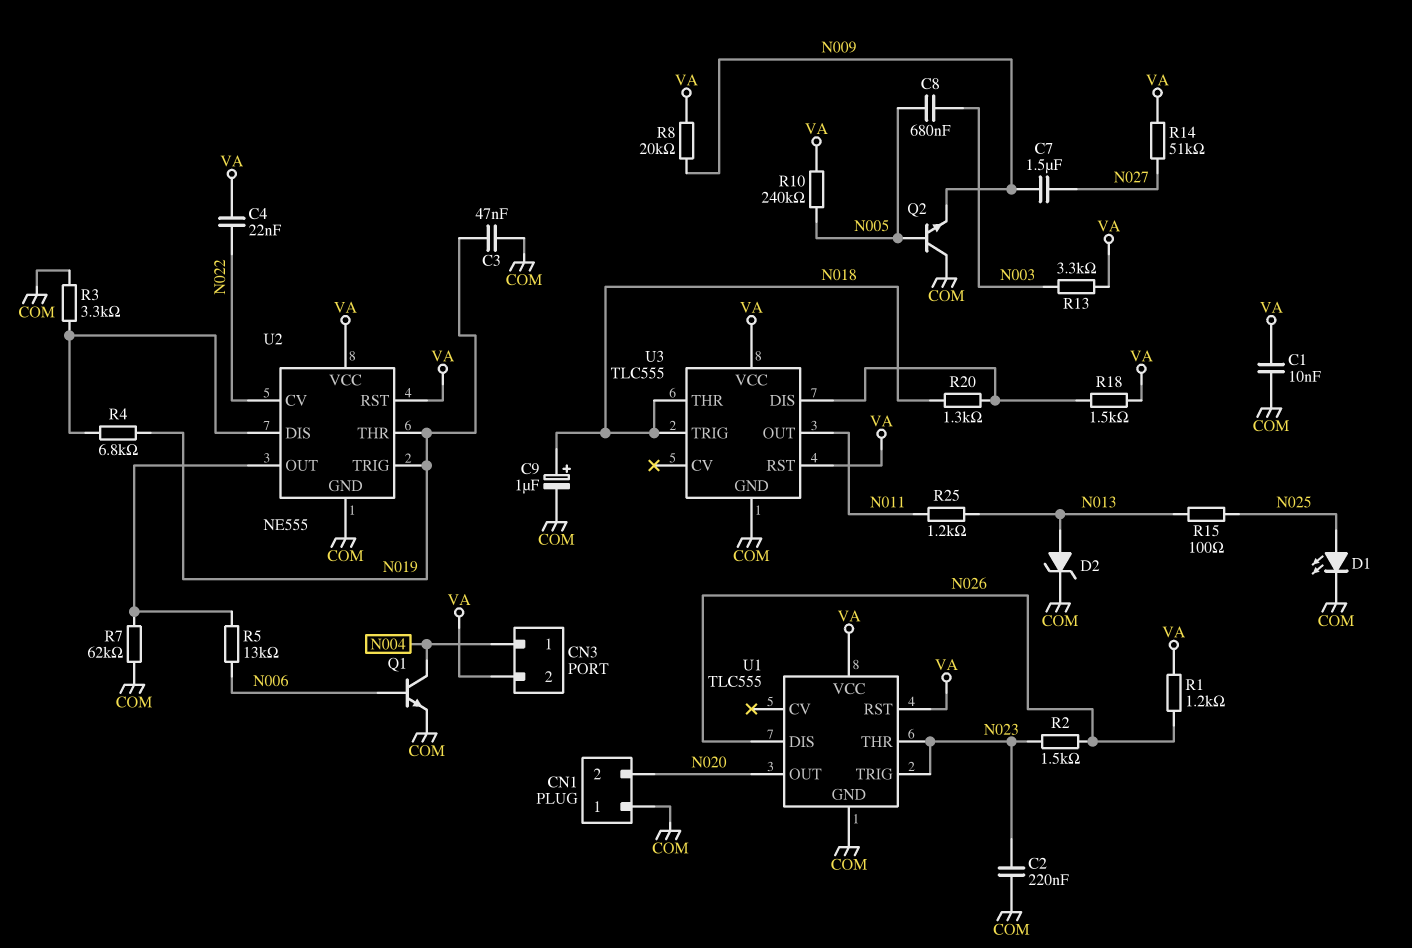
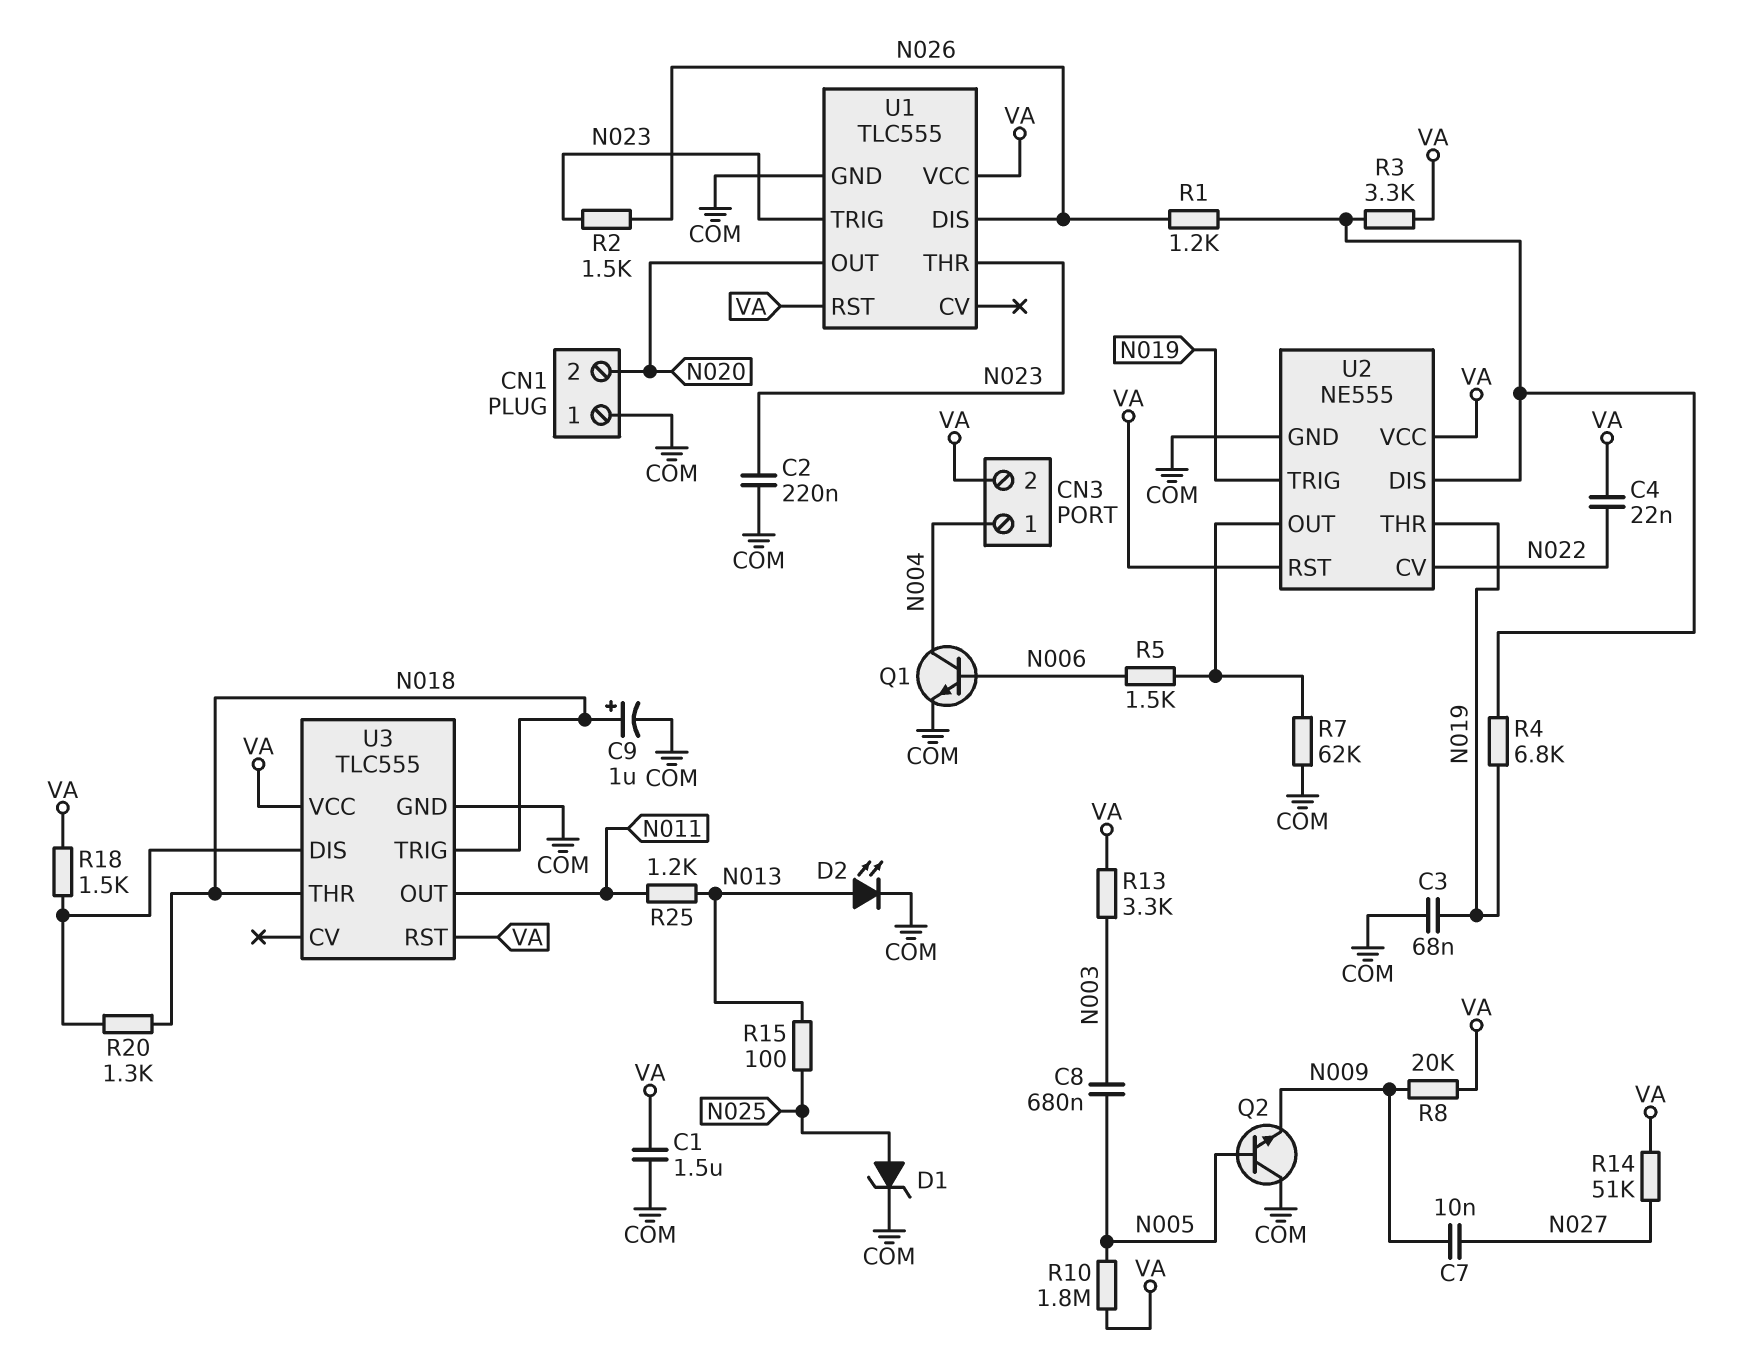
C1: 10nF (COM, VA) -> 1.5uF (COM, VA)
C3: 47nF (COM, N019) -> 68nF (COM, N019)
C7: 1.5uF (N009, N027) -> 10nF (N009, N027)
D1: LED (A N025, K COM) -> zener (A N025, K COM)
D2: zener (A N013, K COM) -> LED (A N013, K COM)
R1: 1.2k (N026, VA) -> 1.2k (N026, U2/DIS)
R3: 3.3k (COM, U2/DIS) -> 3.3k (U2/DIS, VA)
R5: 13k (N006, U2/OUT) -> 1.5k (N006, U2/OUT)
R10: 240k (N005, VA) -> 1.8M (N005, VA)

